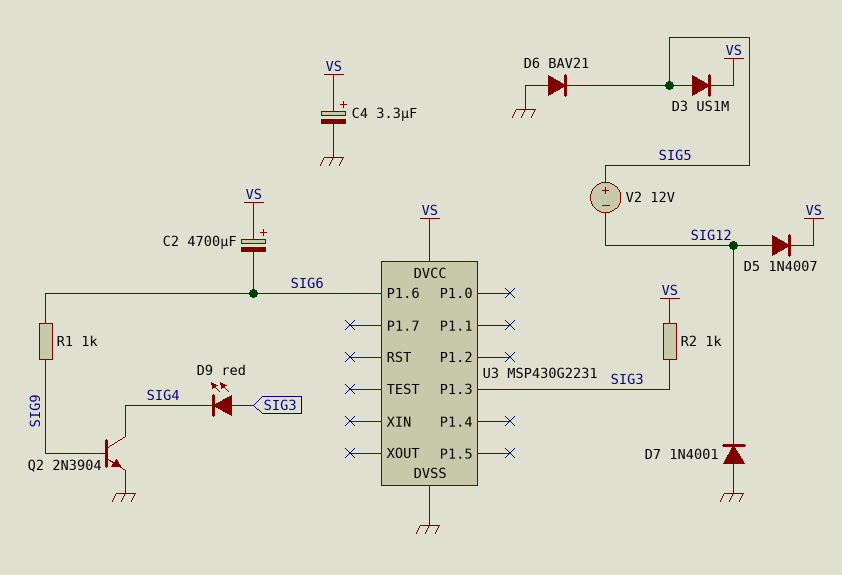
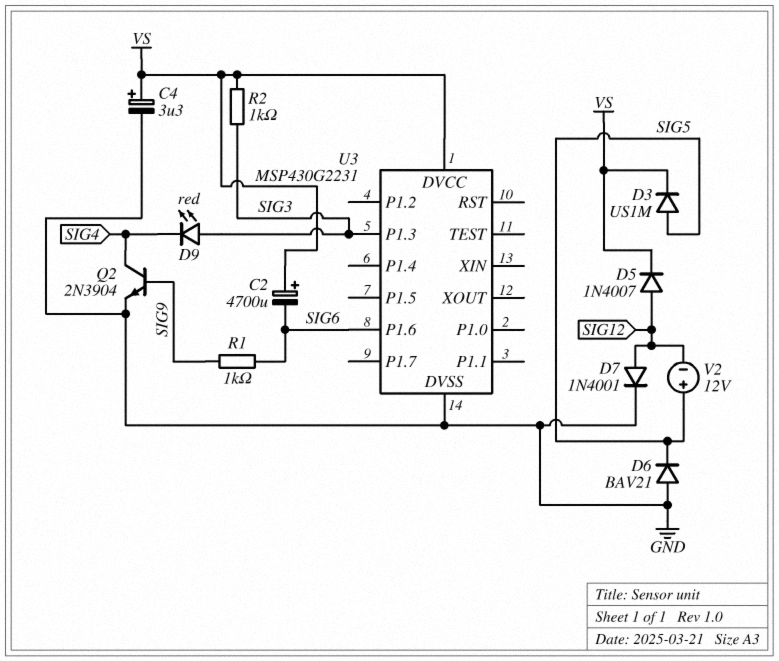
D7: diode 1N4001 (A GND, K SIG12) -> diode 1N4001 (A SIG12, K GND)

